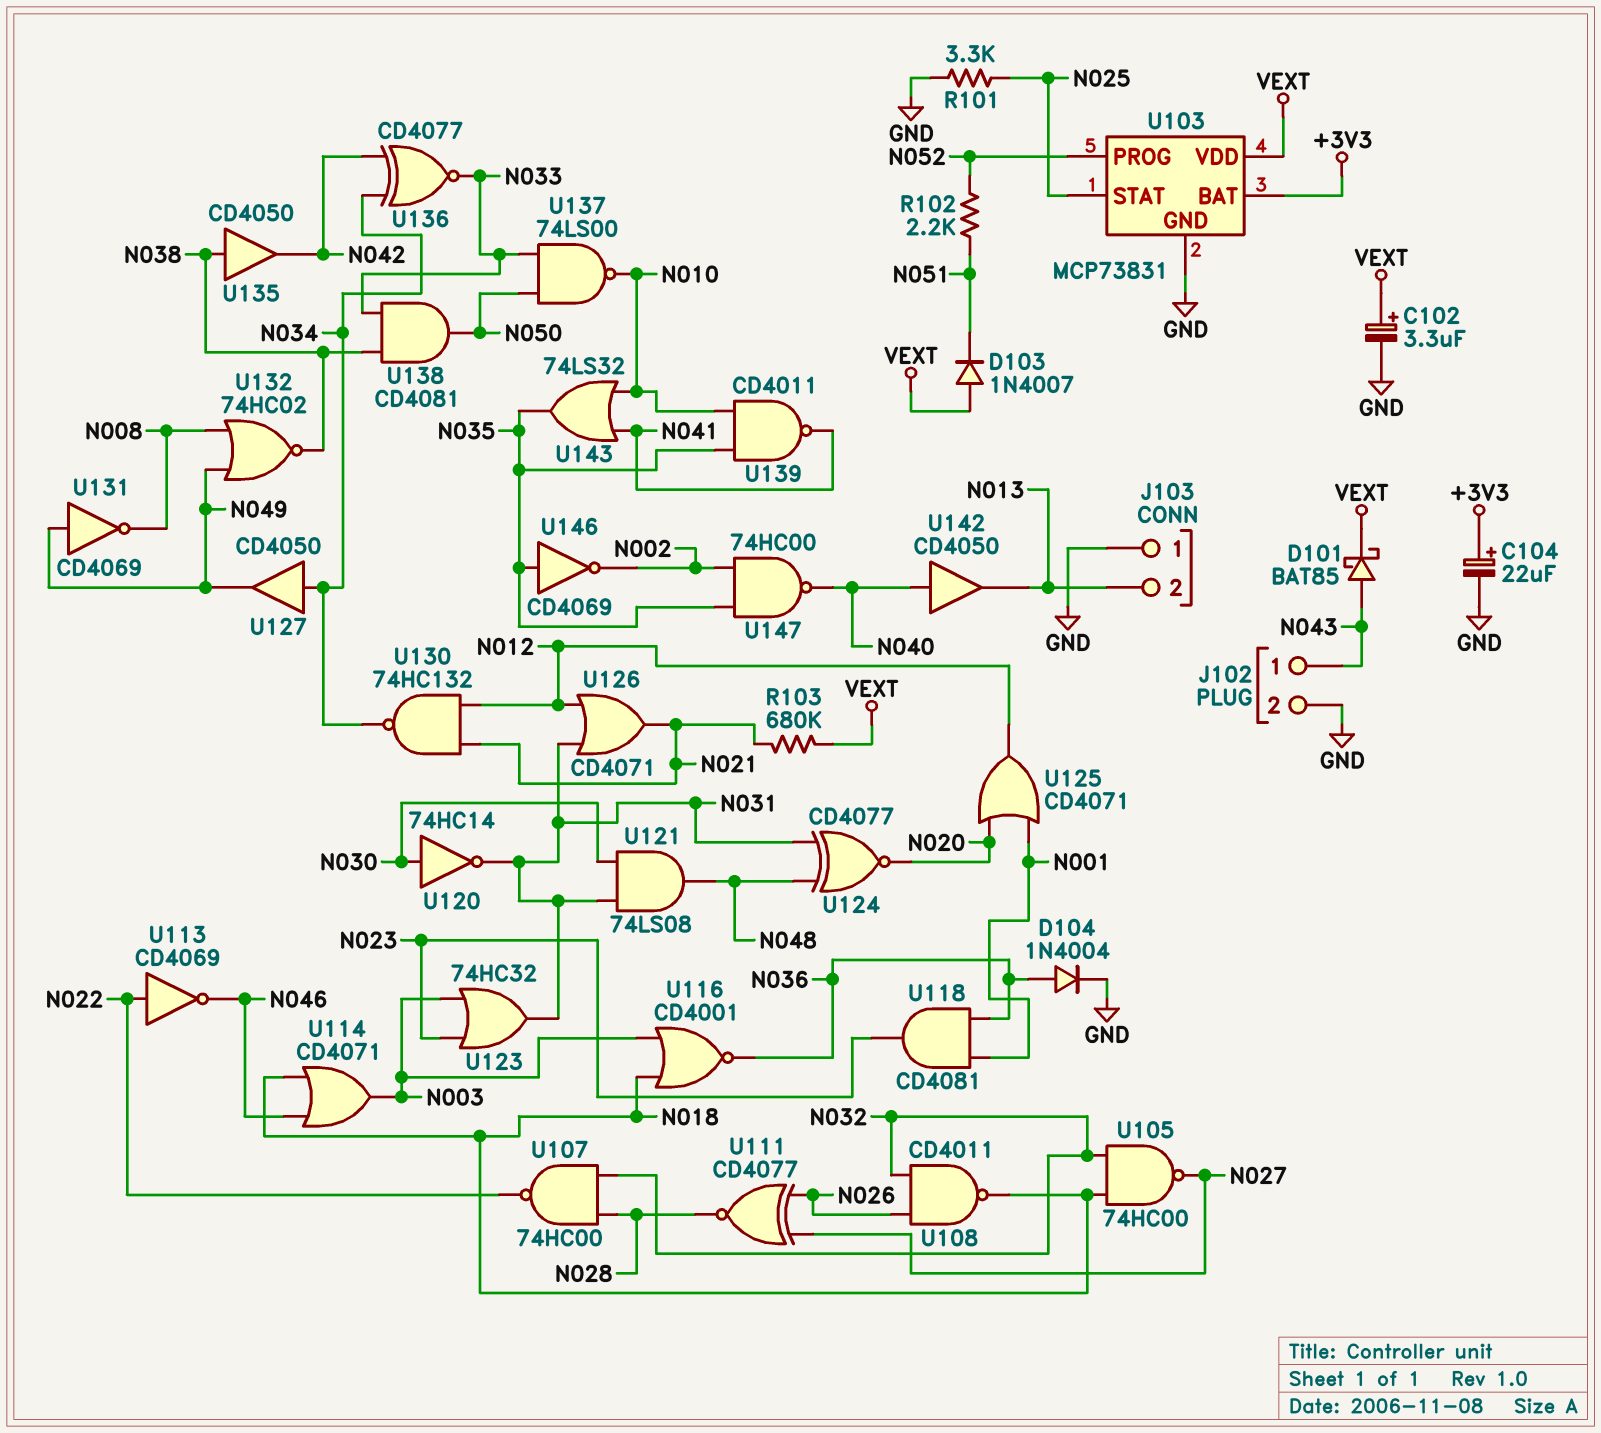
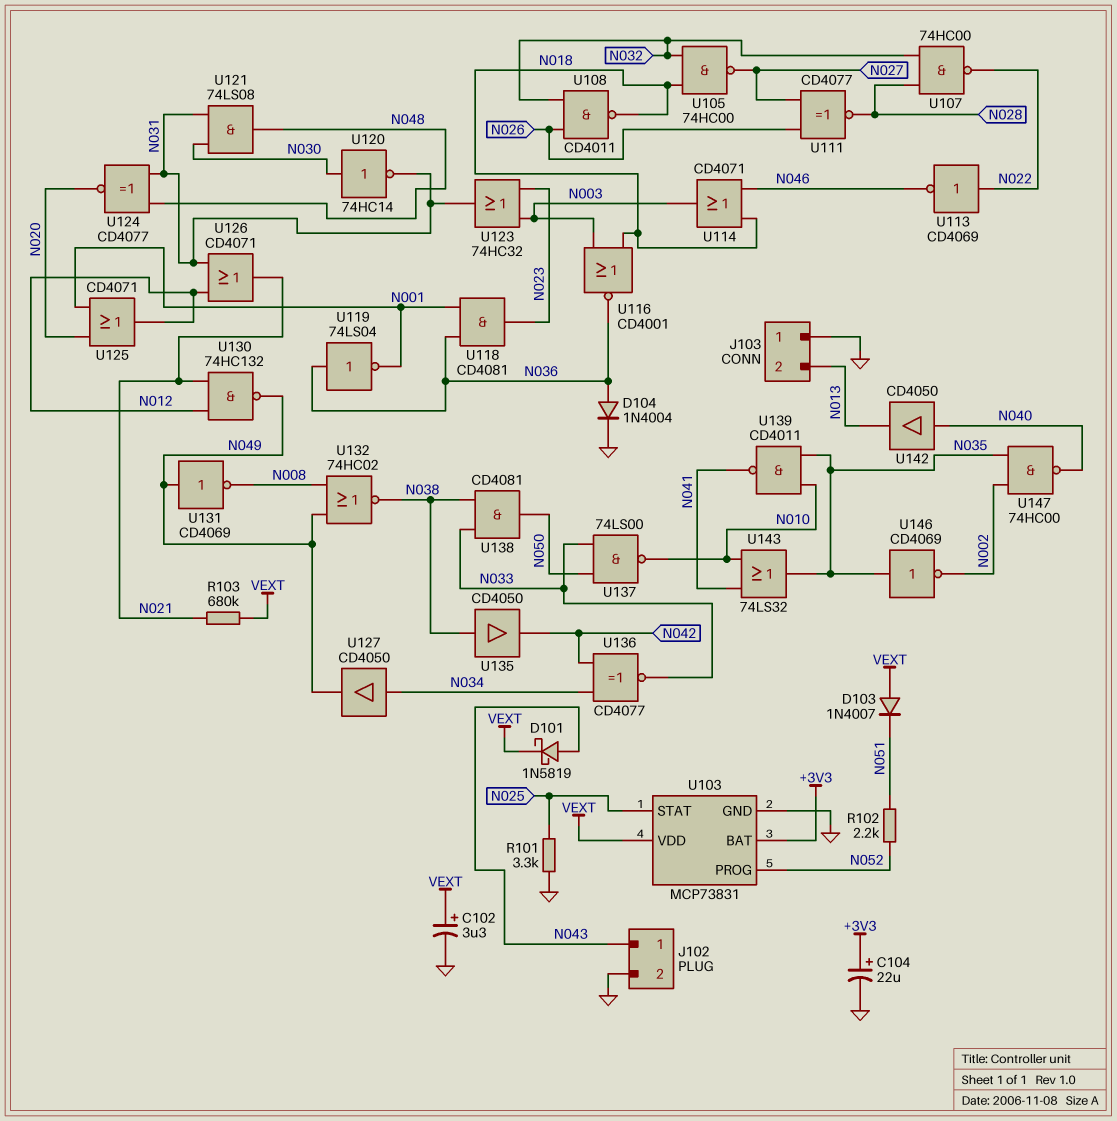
D101: schottky BAT85 (A N043, K VEXT) -> schottky 1N5819 (A N043, K VEXT)
U119: none -> NOT 74LS04 (in N036, out N001)
U130: NAND 74HC132 (in N012, in N021, out N034) -> NAND 74HC132 (in N012, in N021, out N049)

